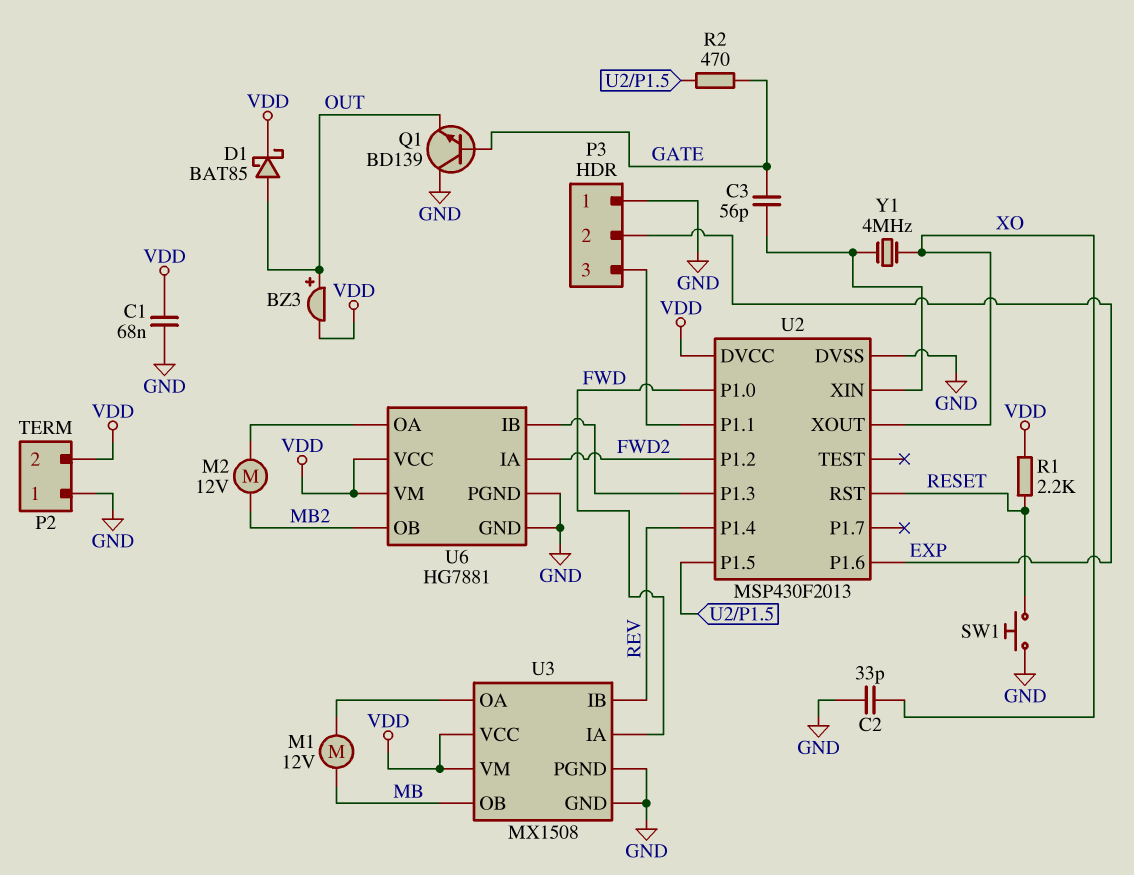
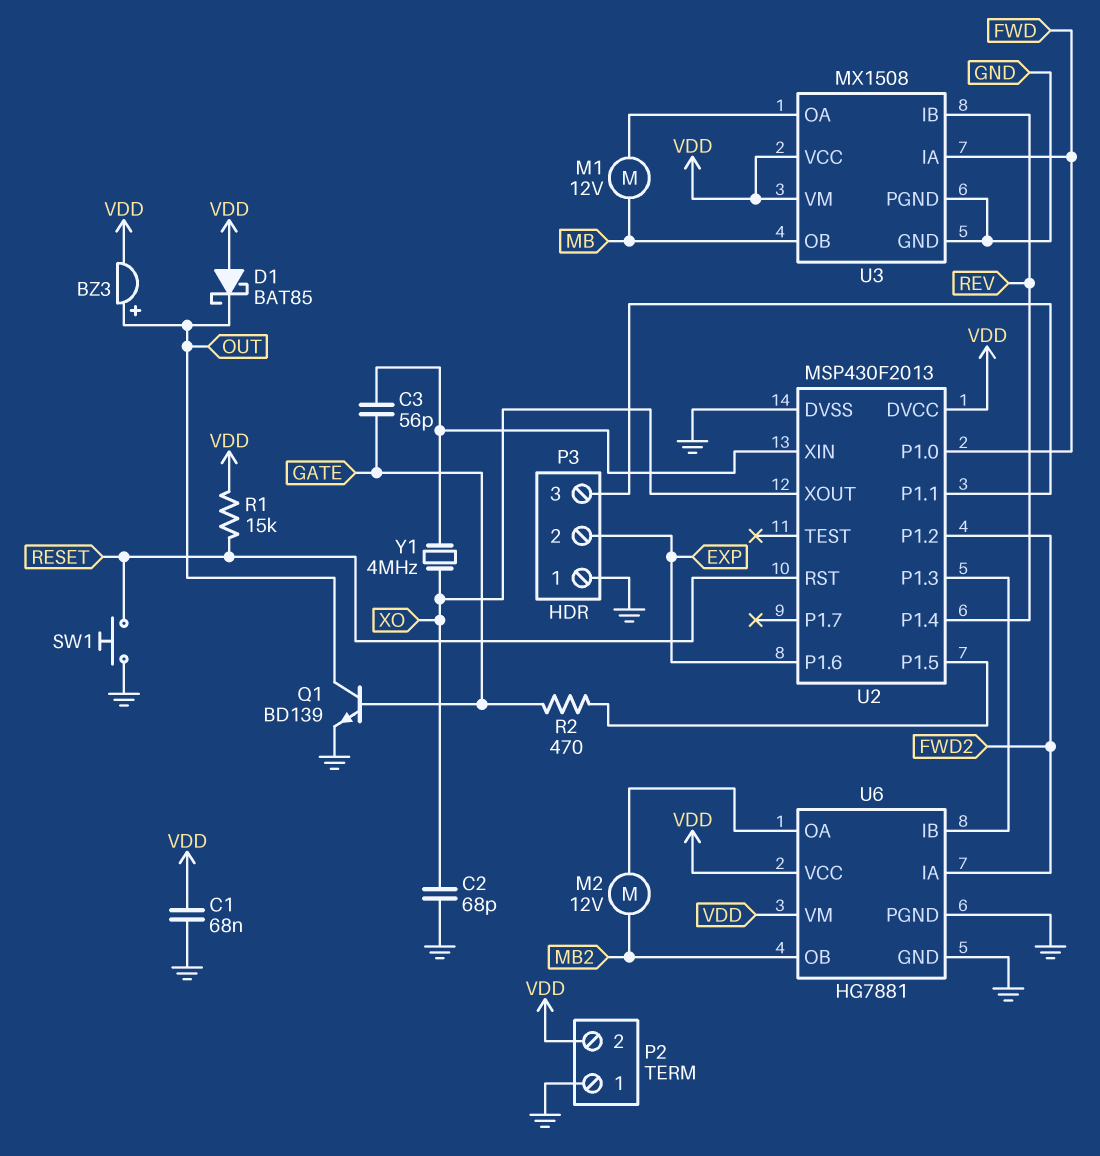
C2: 33pF (GND, XO) -> 68pF (GND, XO)
D1: schottky BAT85 (A OUT, K VDD) -> schottky BAT85 (A VDD, K OUT)
Q1: NPN BD139 (B GATE, C GND, E OUT) -> NPN BD139 (B GATE, C OUT, E GND)
R1: 2.2k (RESET, VDD) -> 15k (RESET, VDD)

